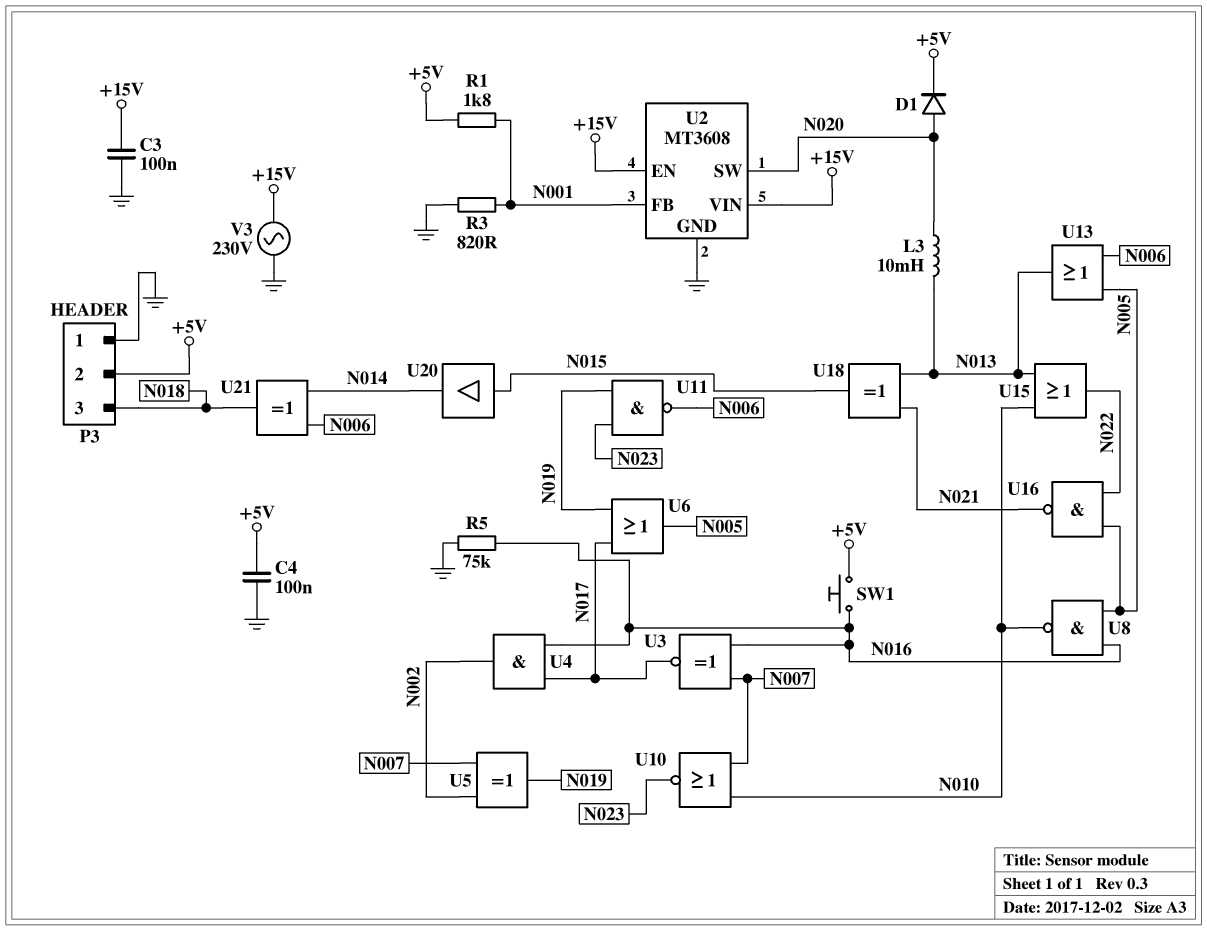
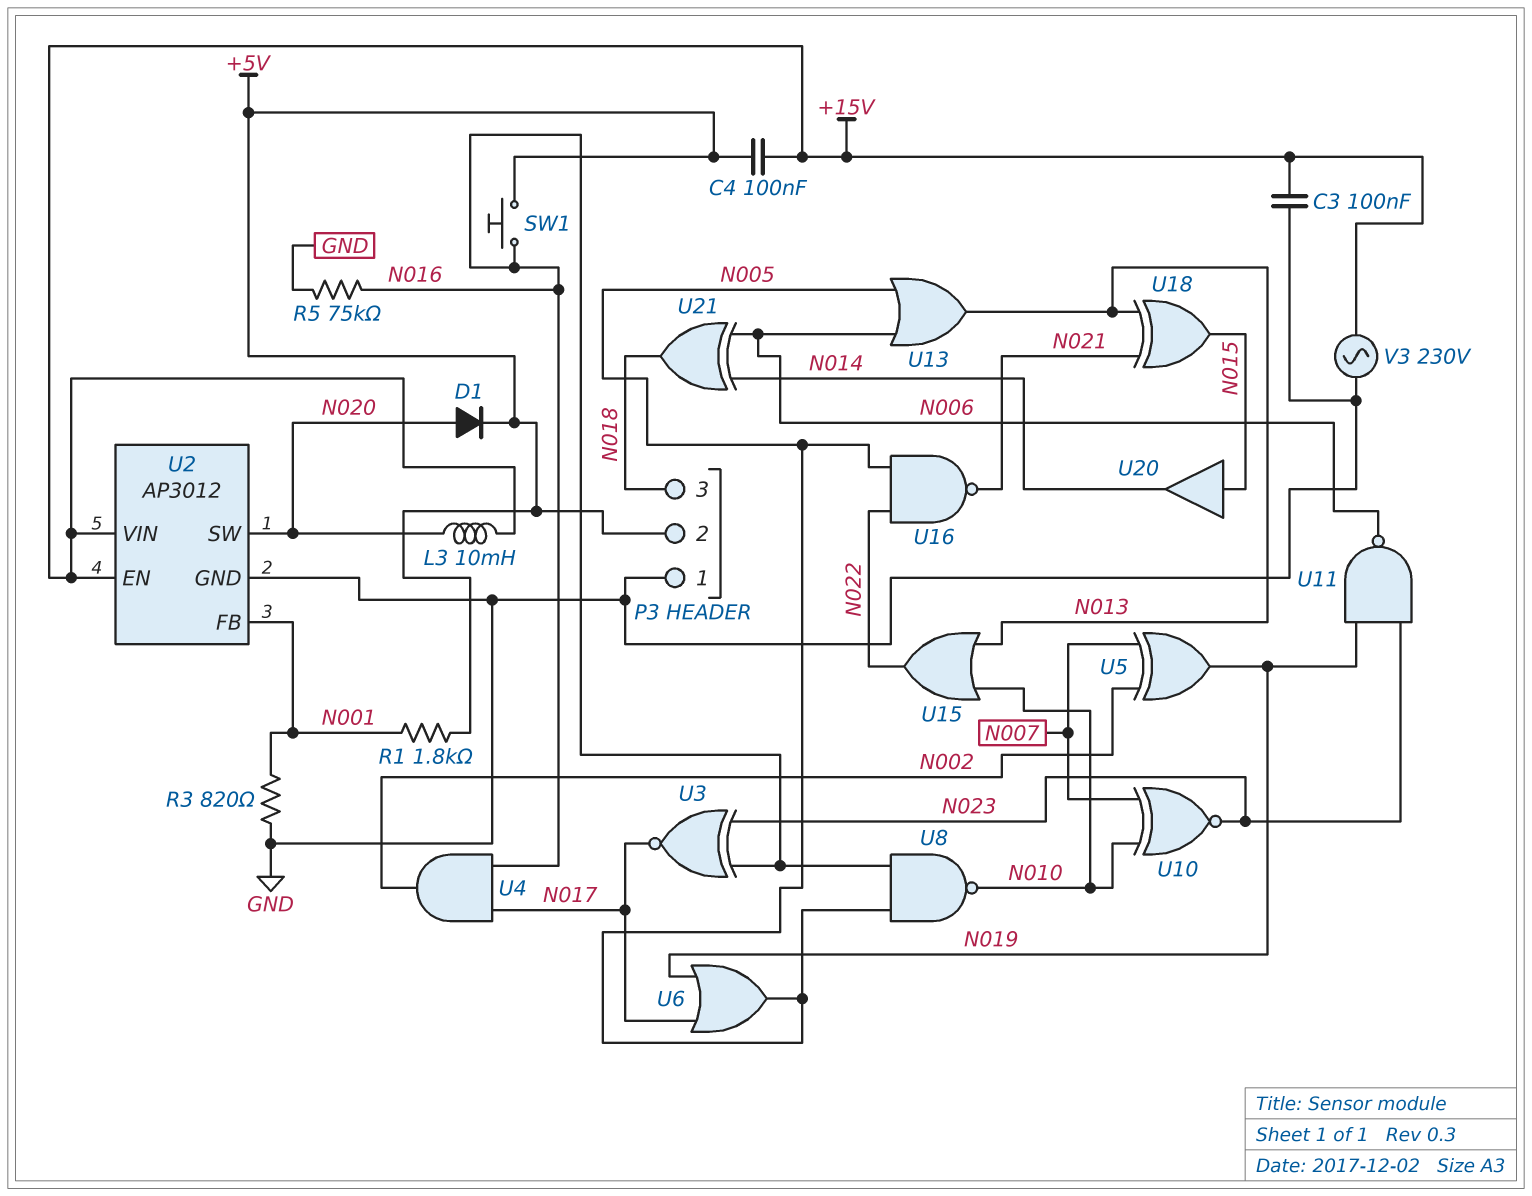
C4: 100nF (+5V, GND) -> 100nF (+5V, +15V)
L3: 10mH (N013, N020) -> 10mH (+15V, N020)
U2: MT3608 -> AP3012
U3: XNOR (in N007, in N016, out N017) -> XNOR (in N016, in N023, out N017)
U10: NOR (in N007, in N010, out N023) -> XNOR (in N007, in N010, out N023)

